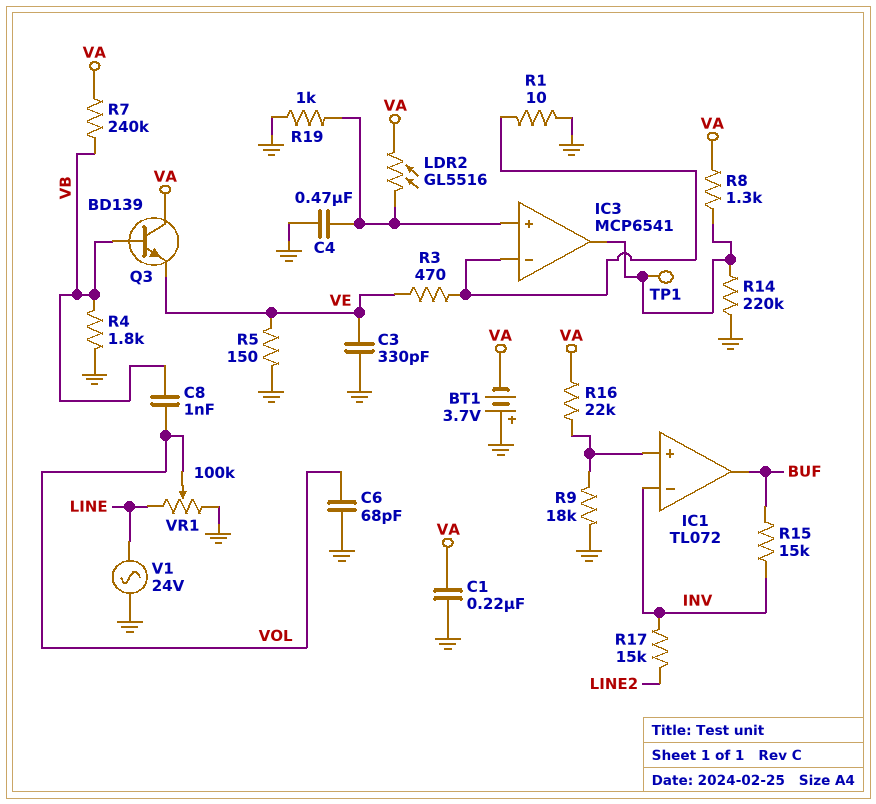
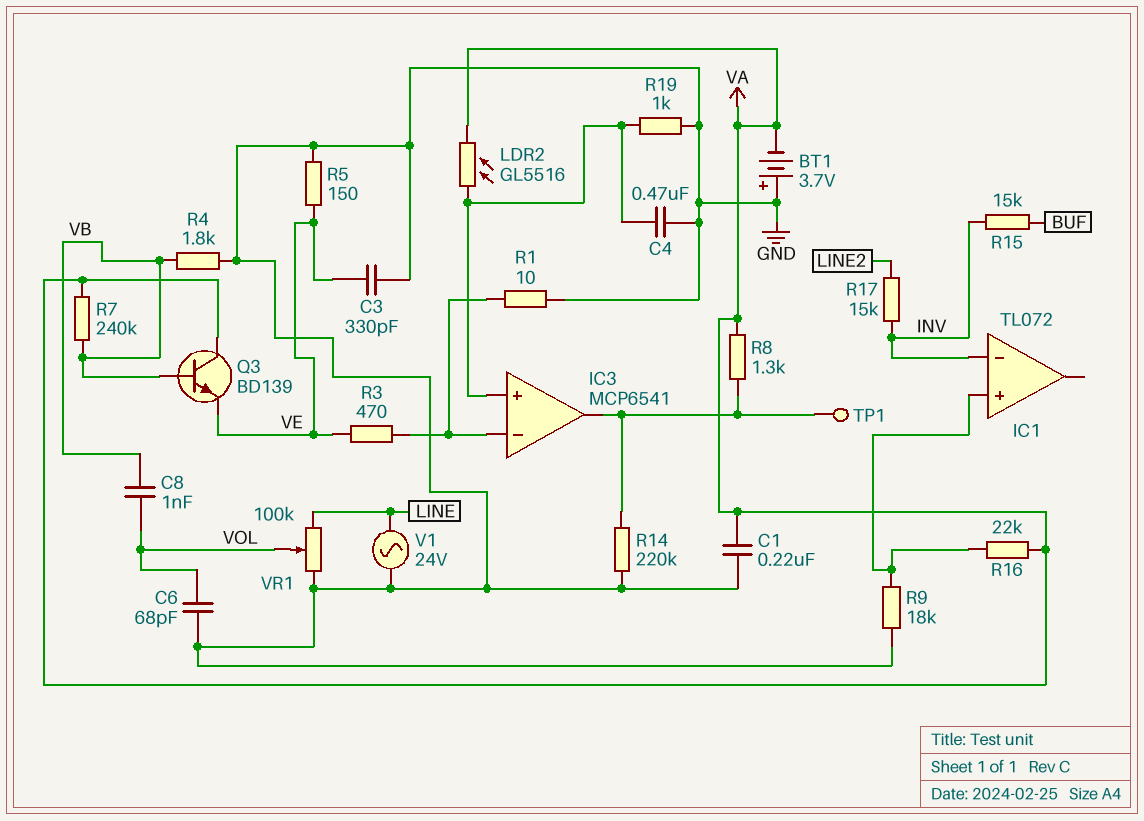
IC1 pin out: BUF -> none

